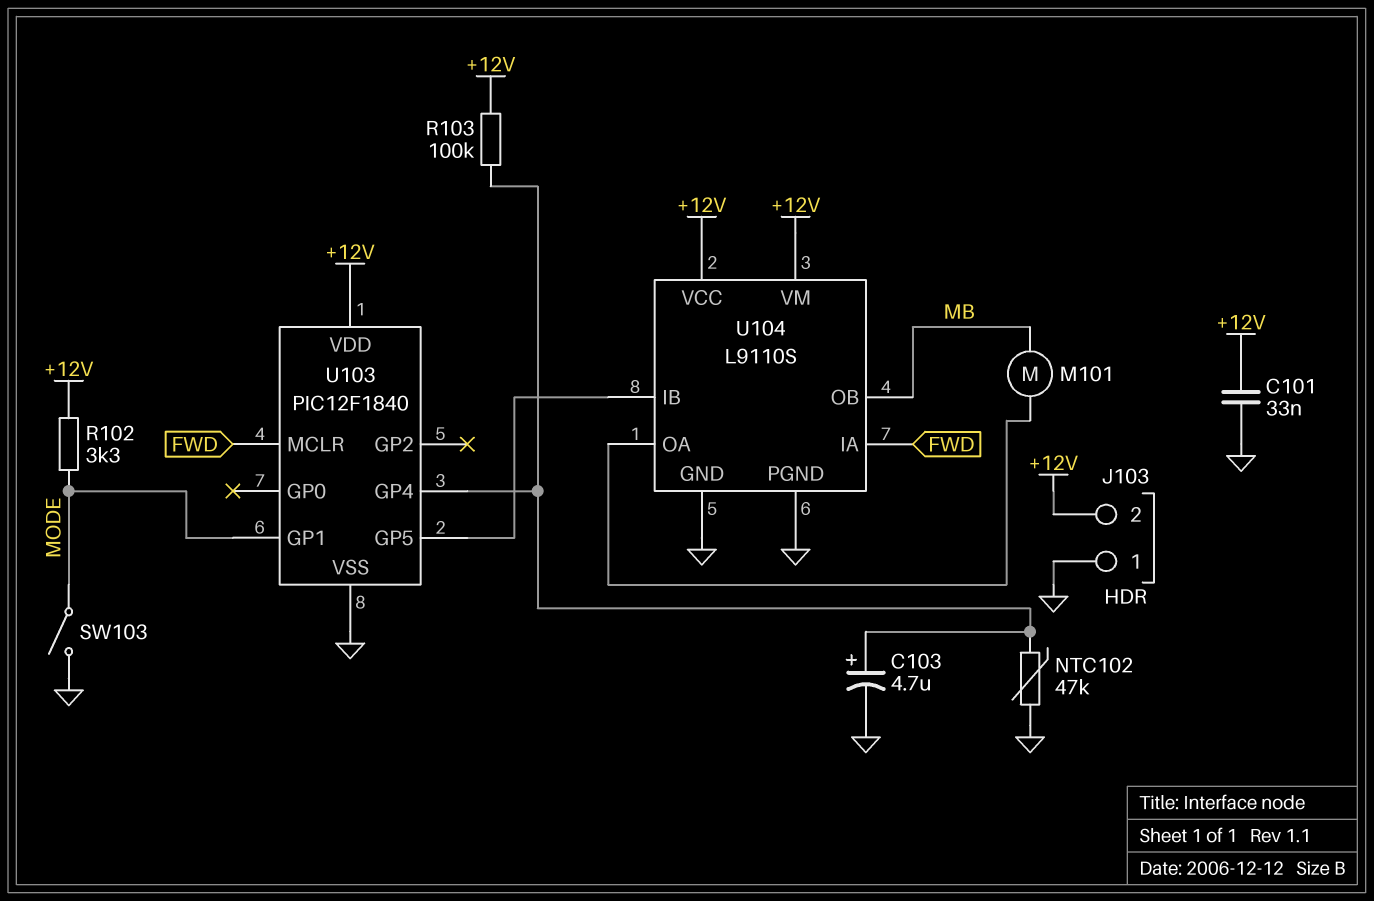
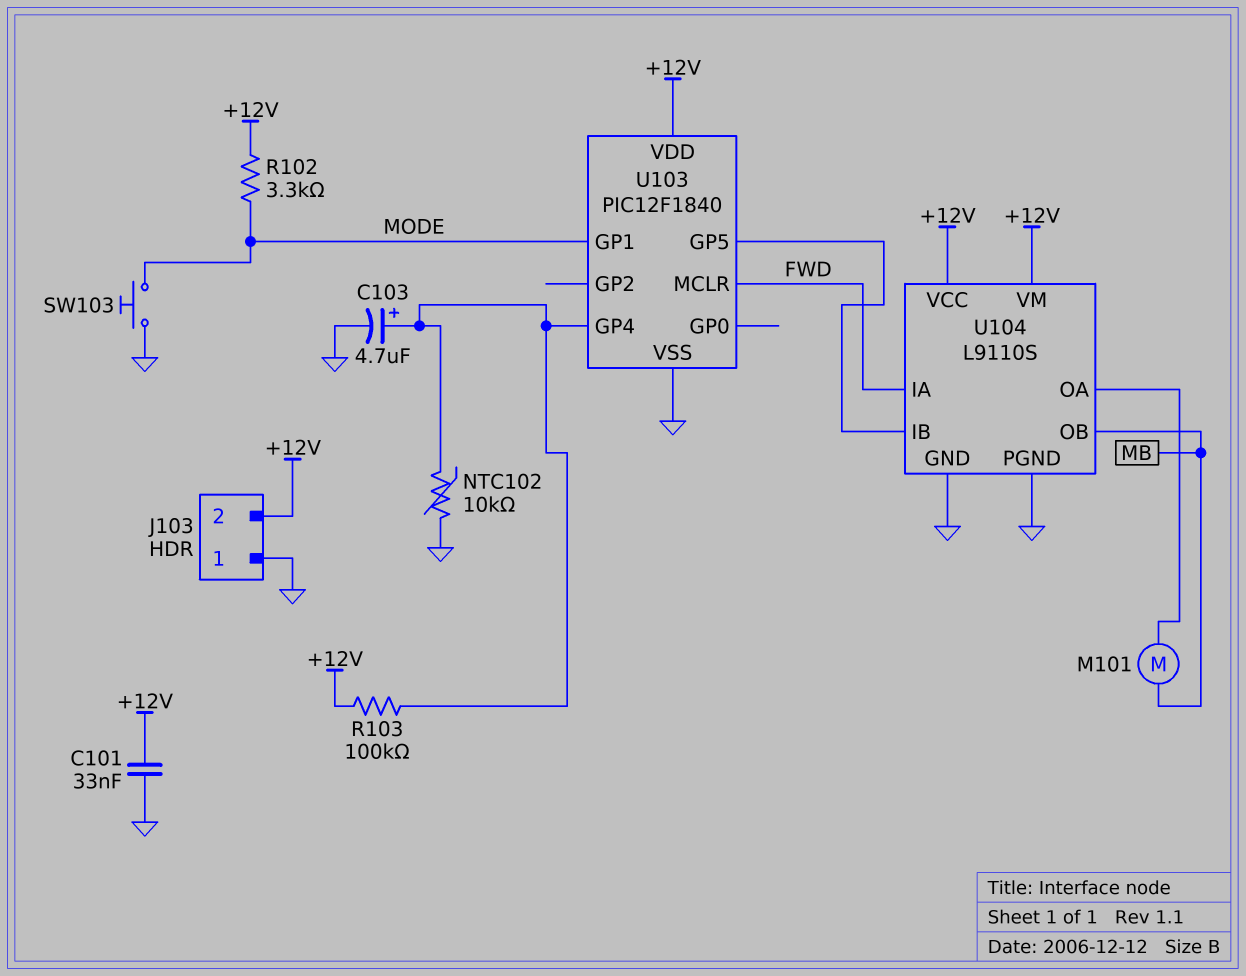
NTC102: 47k (GND, U103/GP4) -> 10k (GND, U103/GP4)
SW103: switch (GND, MODE) -> button (GND, MODE)

